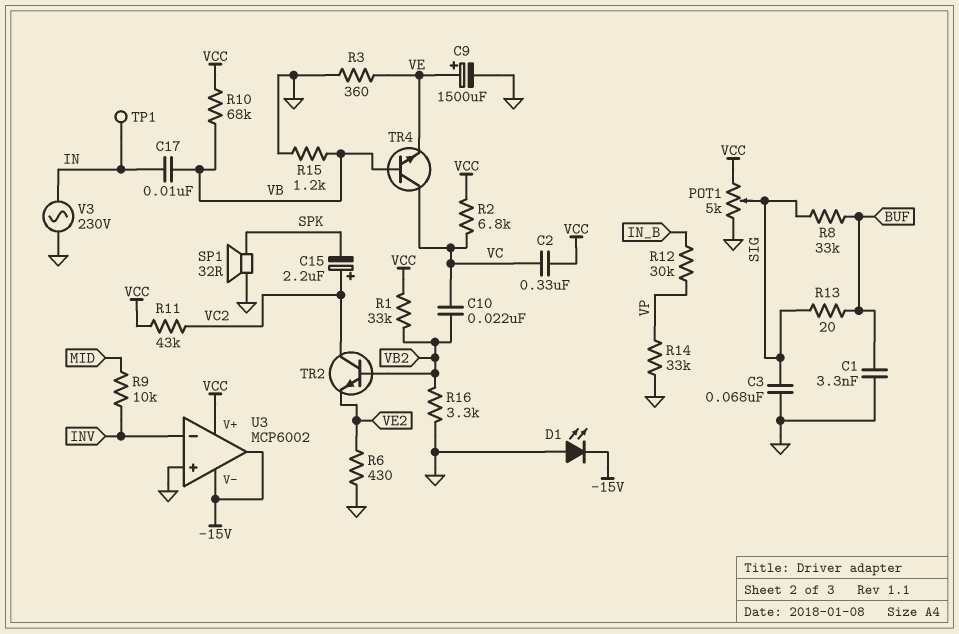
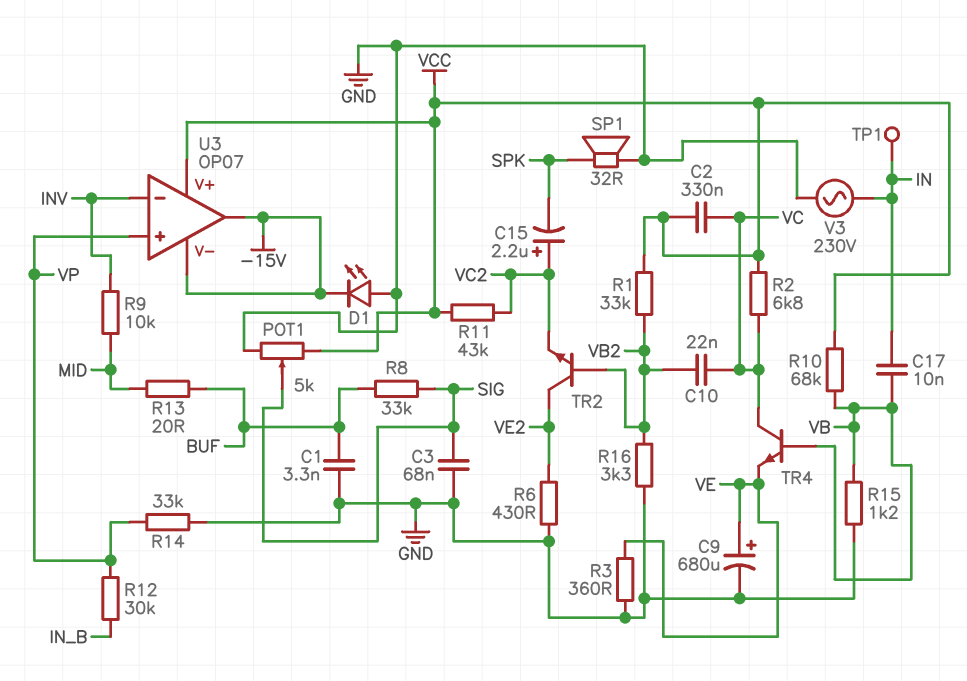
C9: 1500uF (plus VE, minus GND) -> 680uF (plus VE, minus GND)
R13: 20 (BUF, SIG) -> 20 (BUF, MID)
TR2: NPN (B VB2, C VC2, E VE2) -> NPN (B VB2, C VE2, E VC2)
U3: MCP6002 -> OP07
U3 pin in+: GND -> VP

